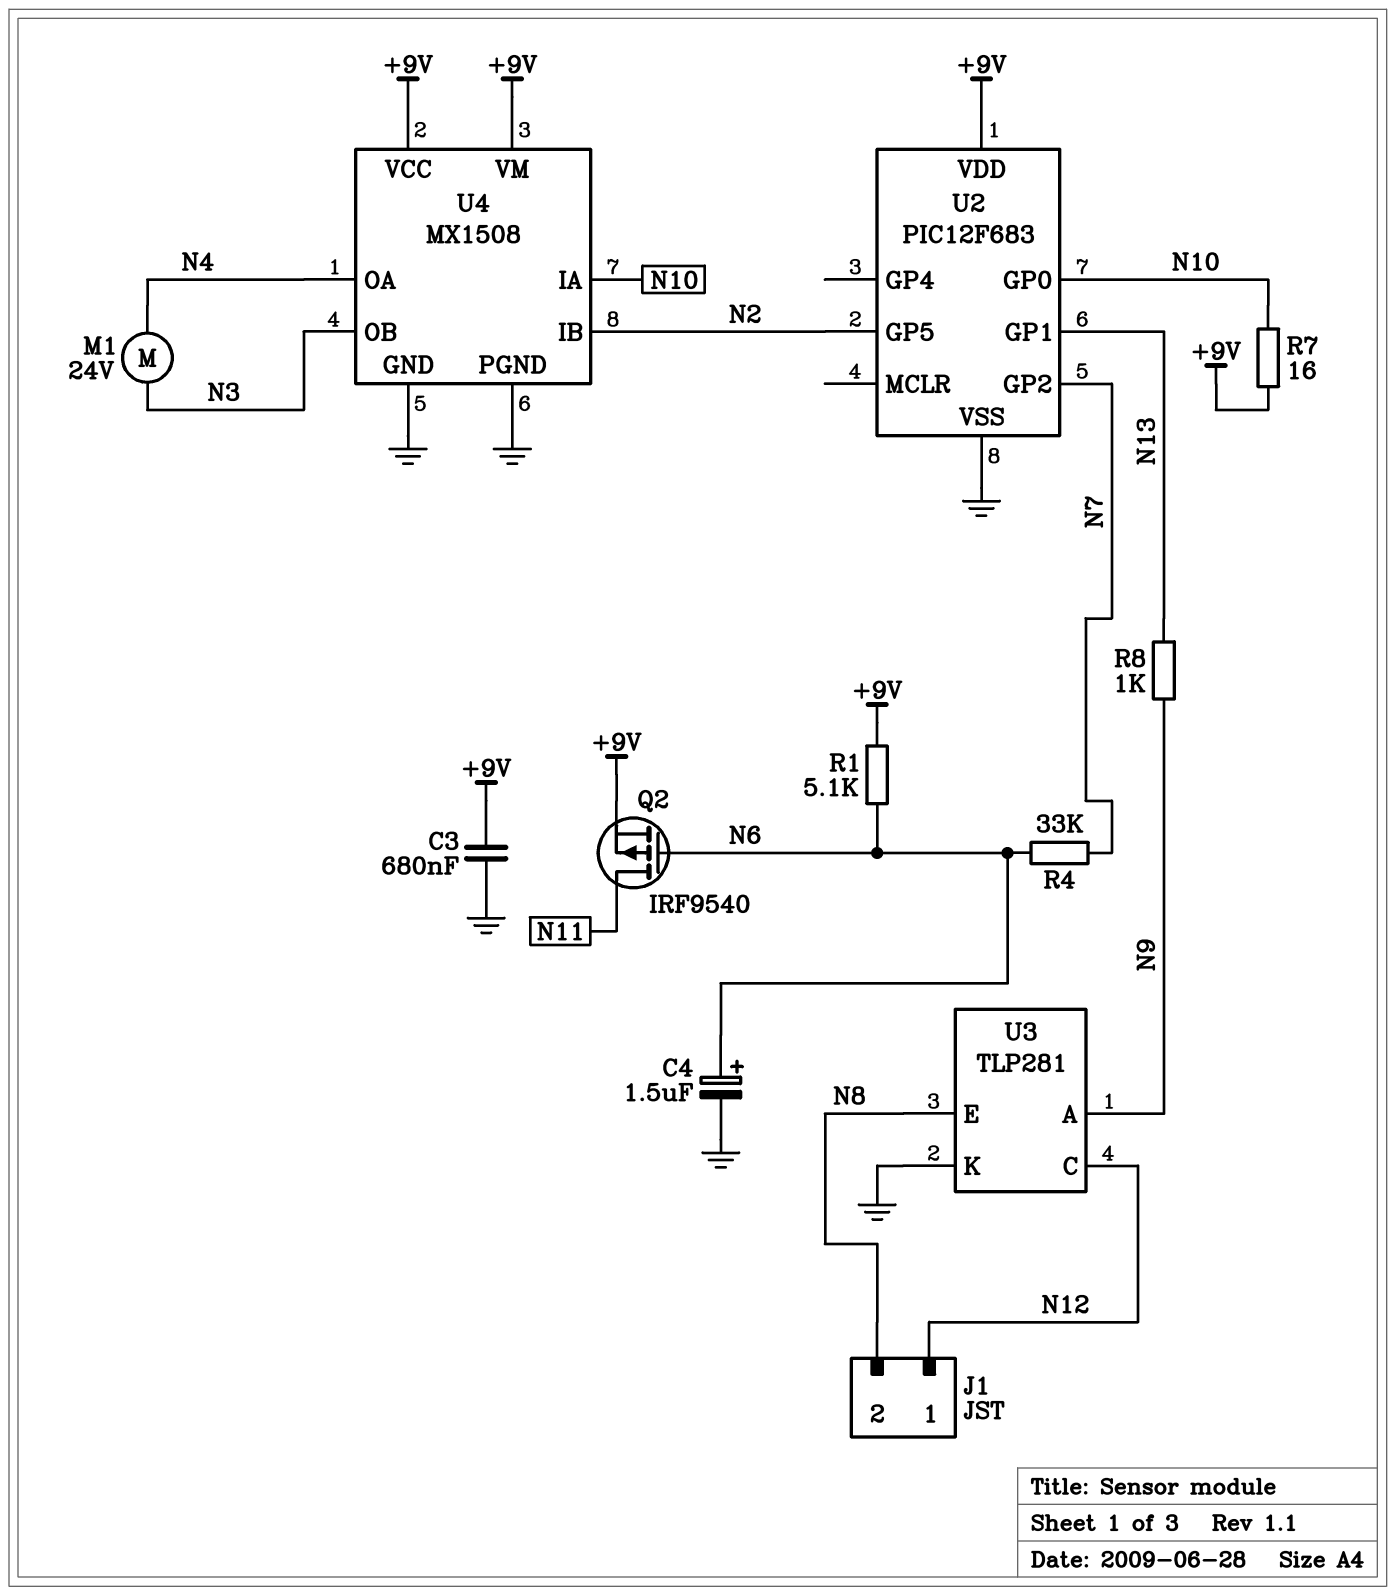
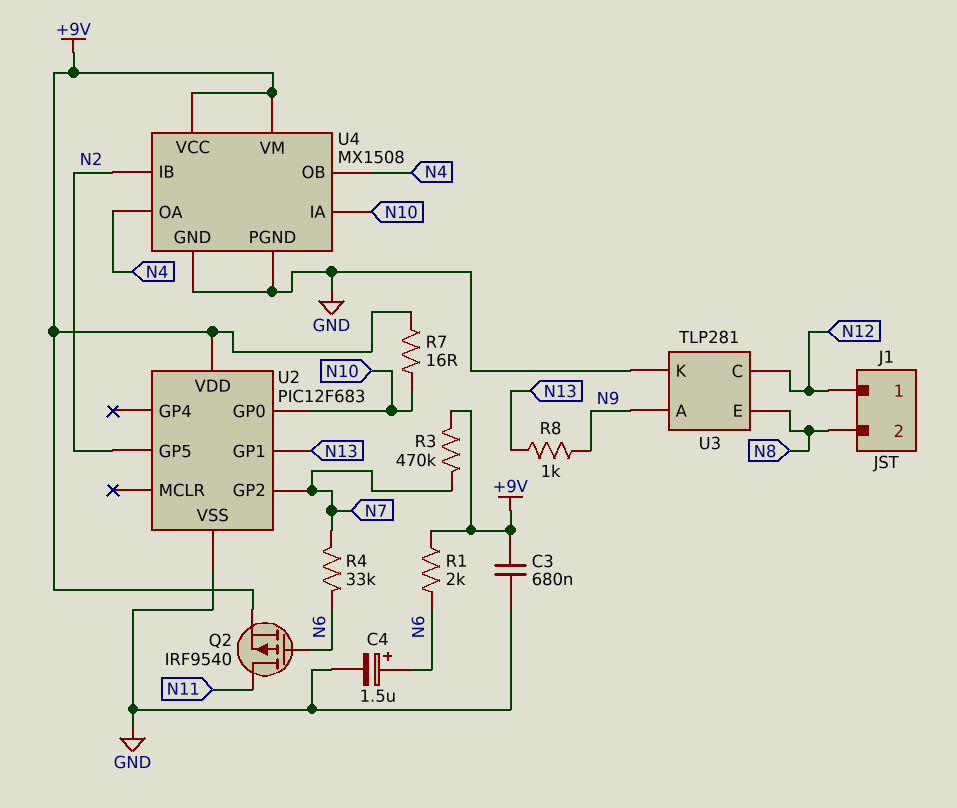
M1: motor 24V (N3, N4) -> none
R1: 5.1k (+9V, N6) -> 2k (+9V, N6)
R3: none -> 470k (+9V, N7)
U4 pin OB: N3 -> N4

